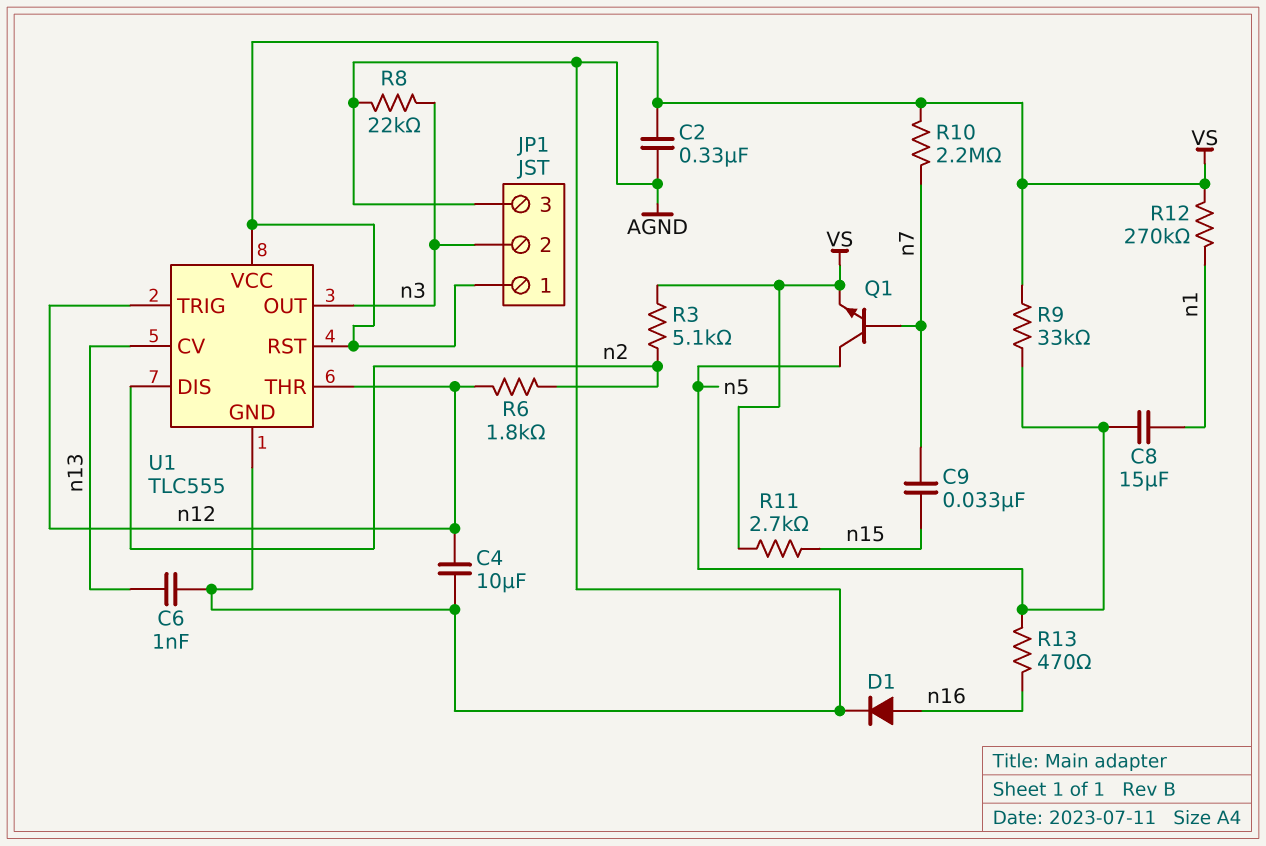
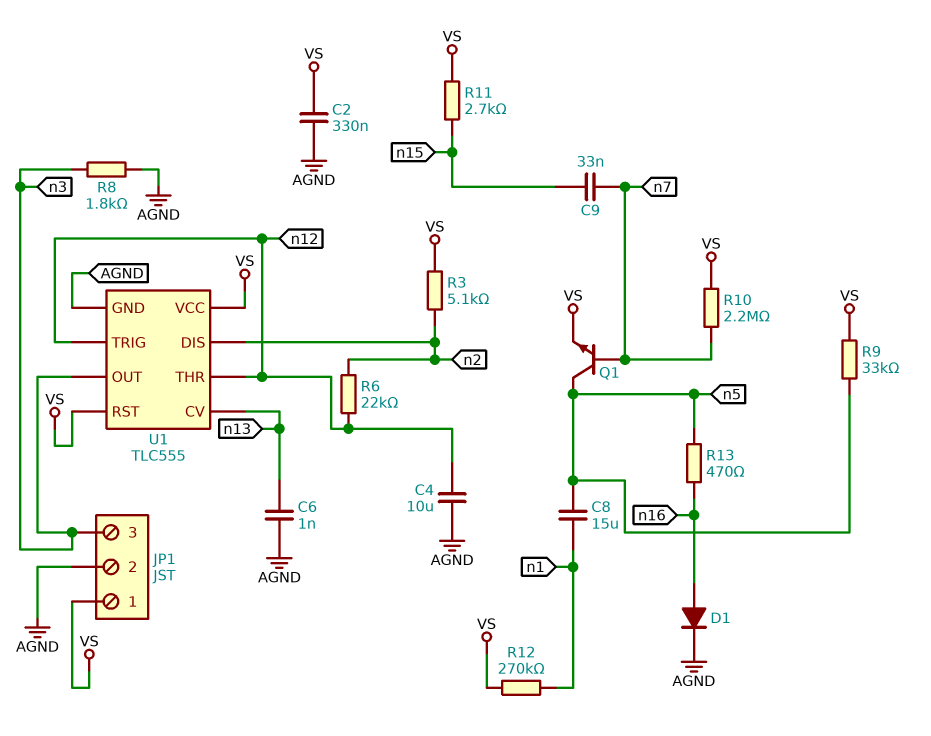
JP1 pin 2: n3 -> AGND
JP1 pin 3: AGND -> n3
R6: 1.8k (n2, n12) -> 22k (n2, n12)
R8: 22k (AGND, n3) -> 1.8k (AGND, n3)

